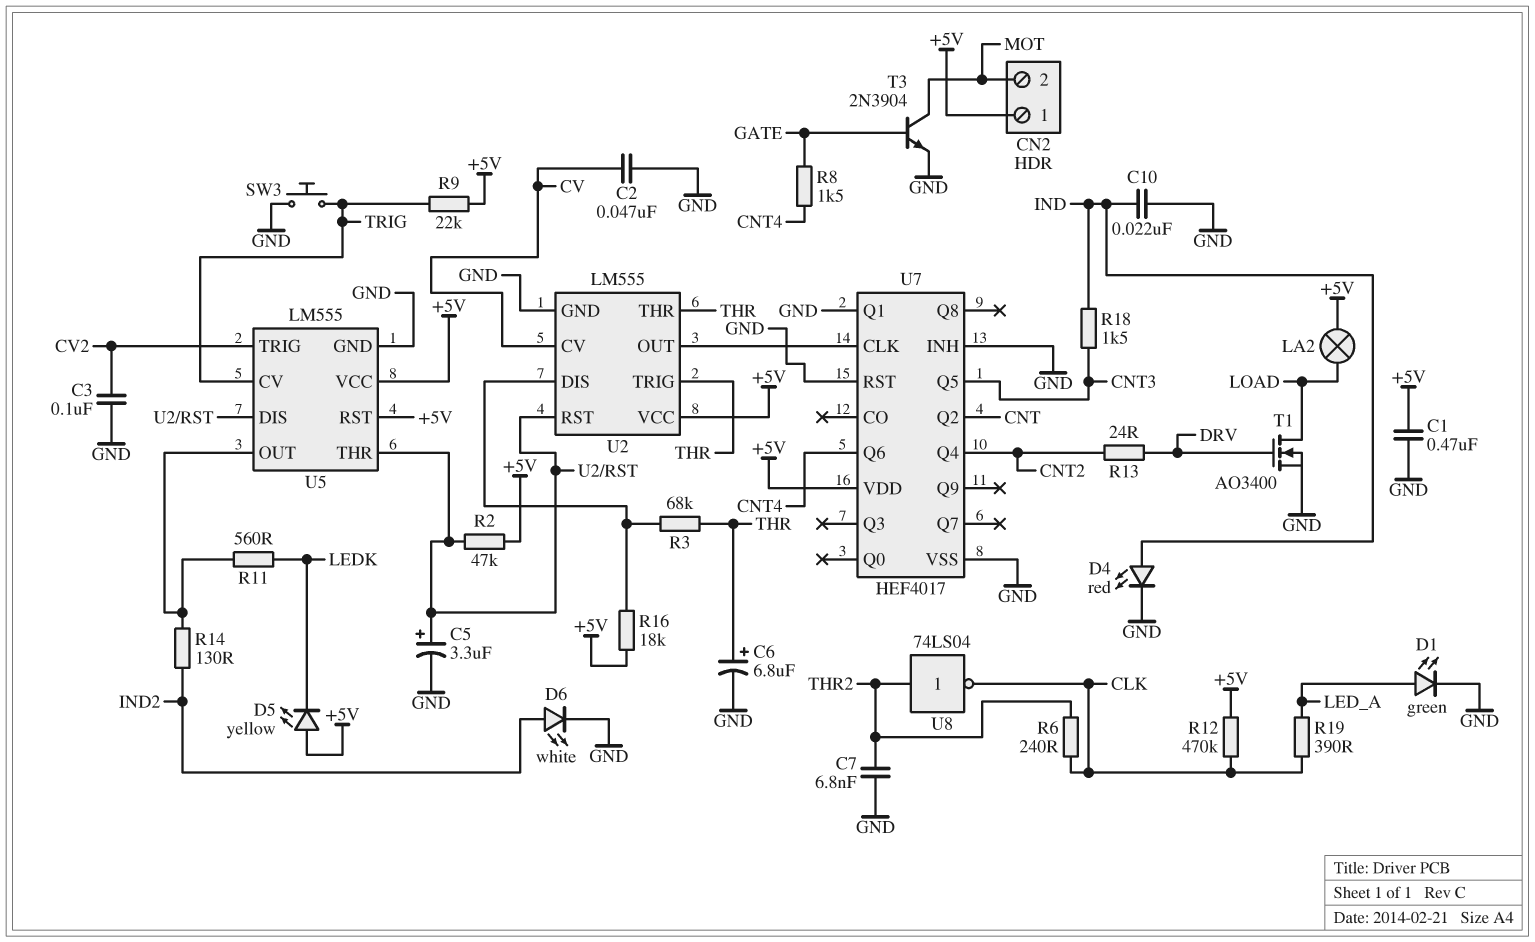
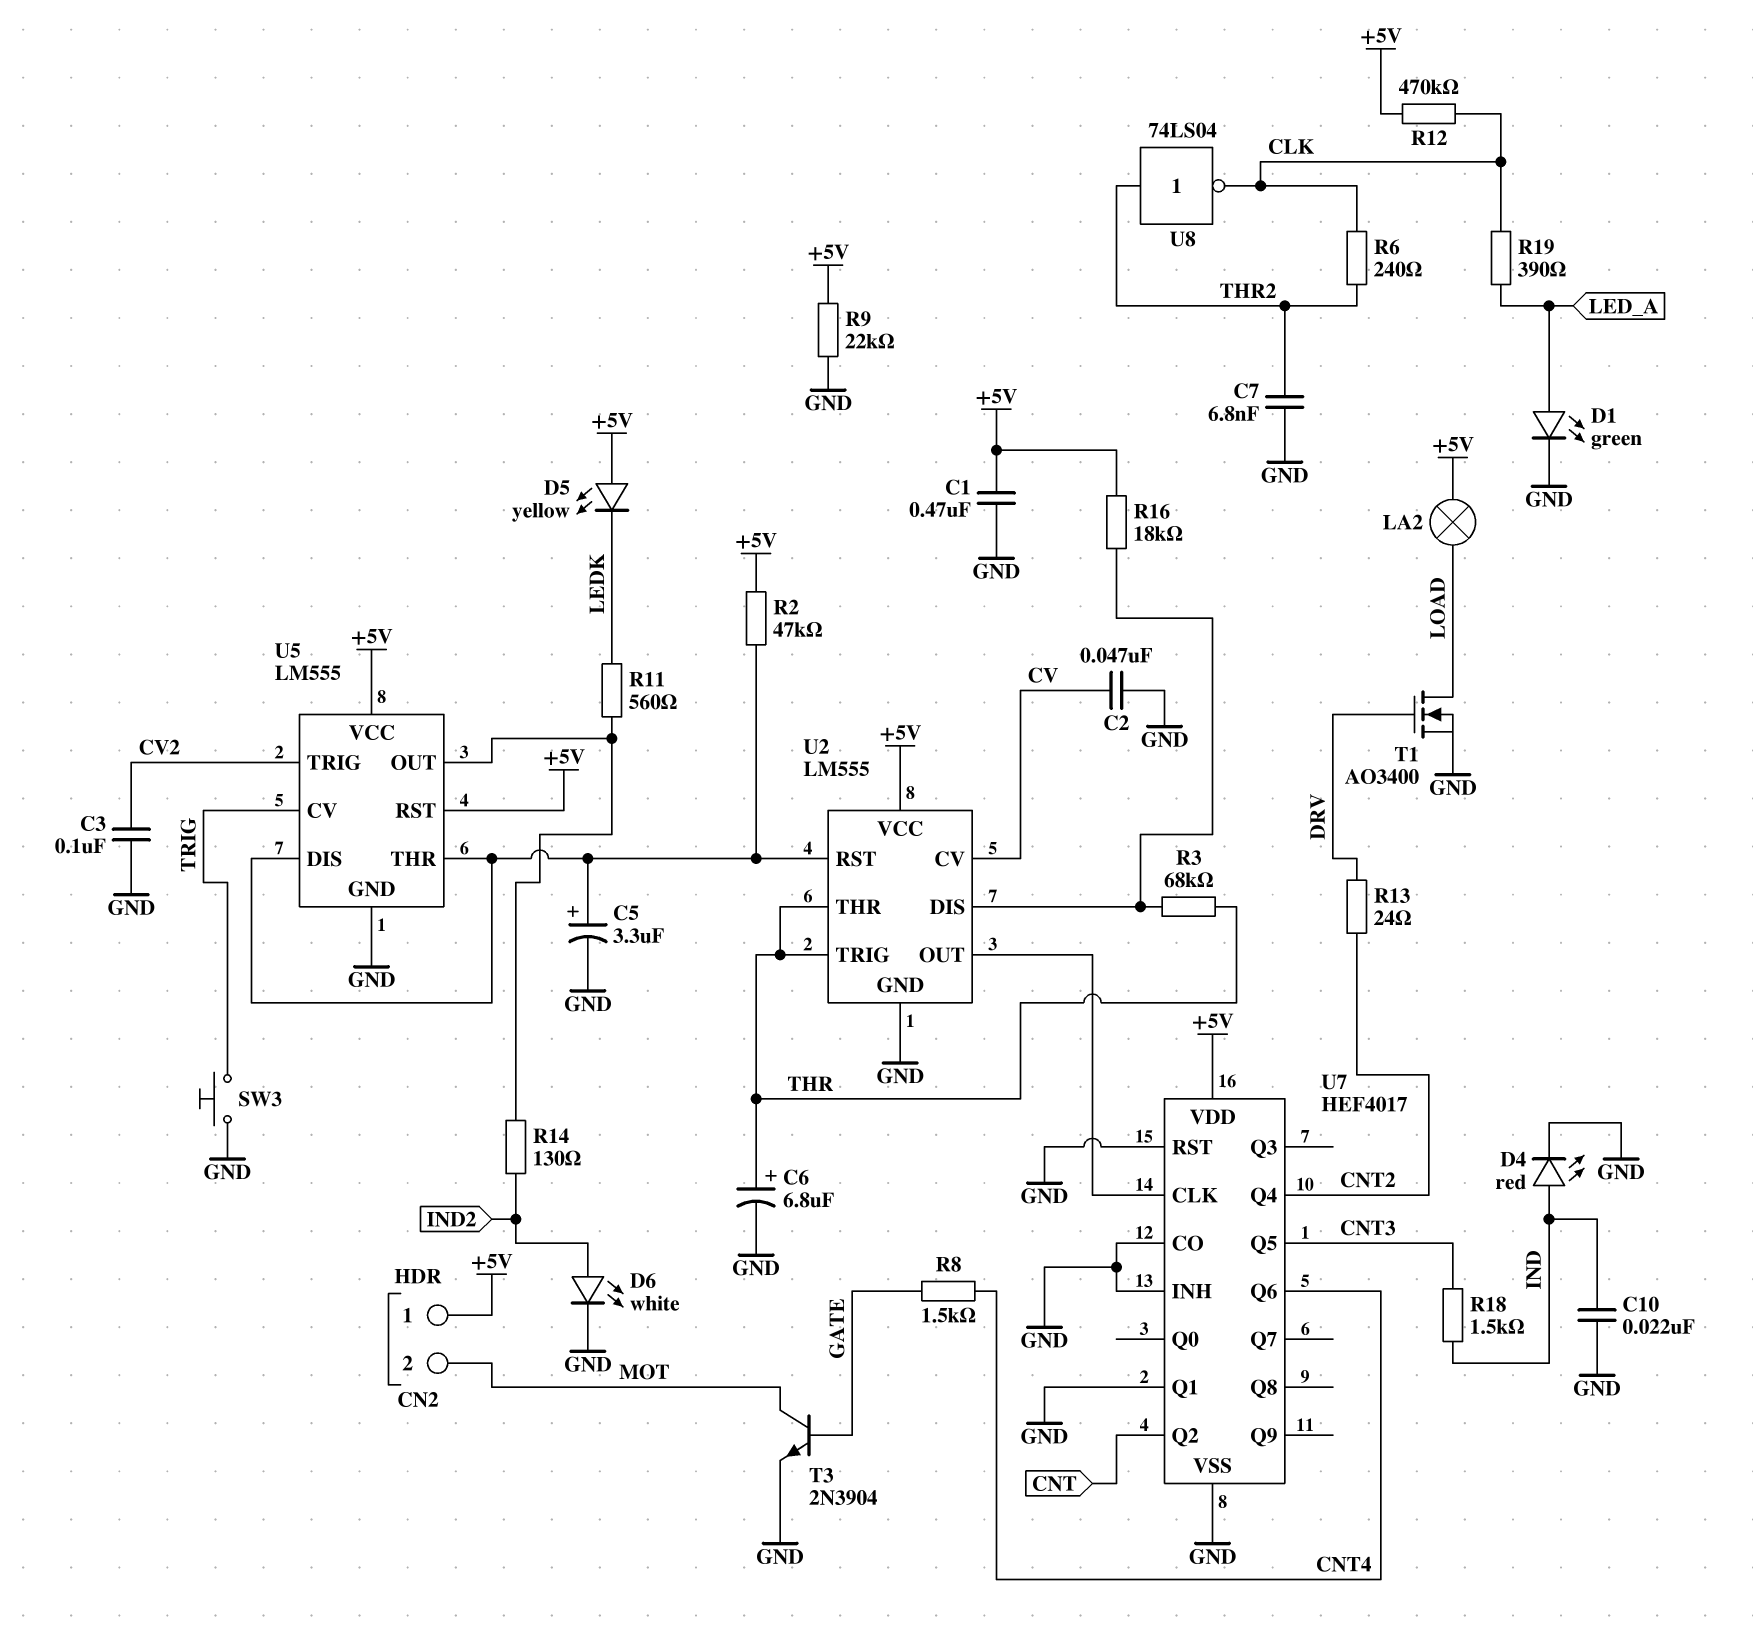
R9: 22k (+5V, TRIG) -> 22k (+5V, GND)
U7 pin CO: none -> GND

